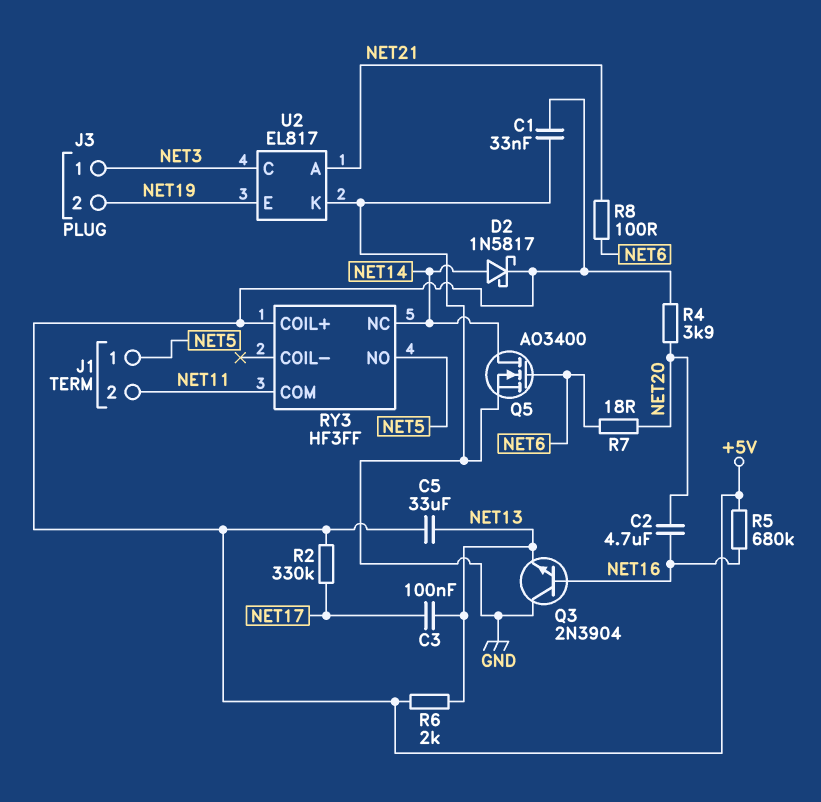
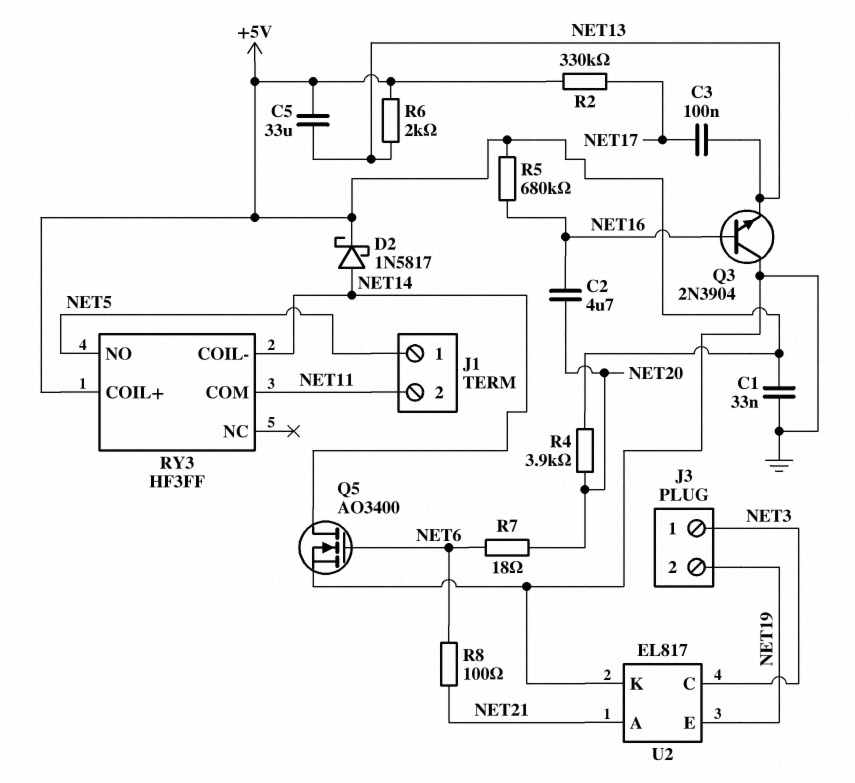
RY3 pin COIL-: none -> NET14
RY3 pin NC: NET14 -> none

